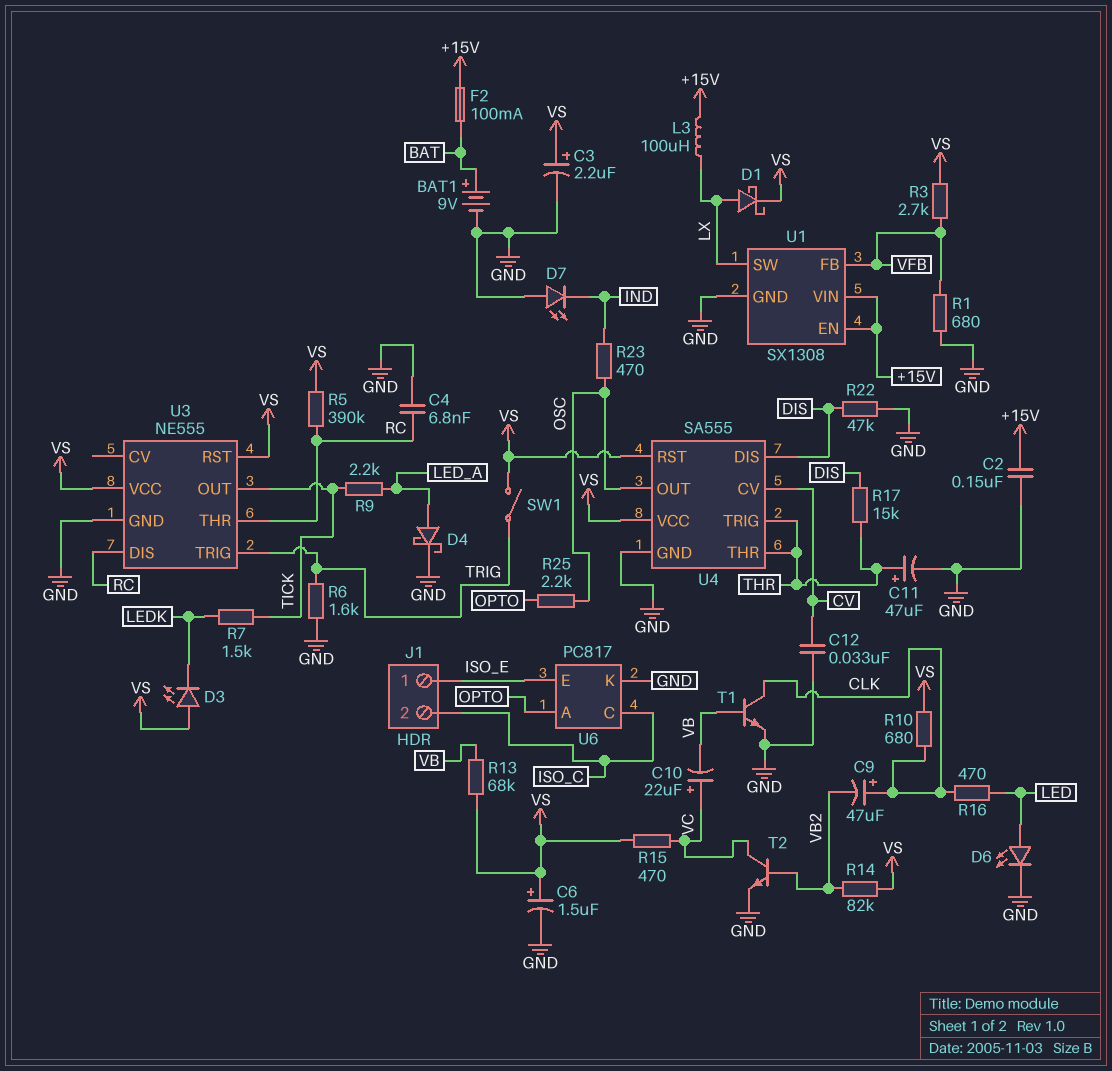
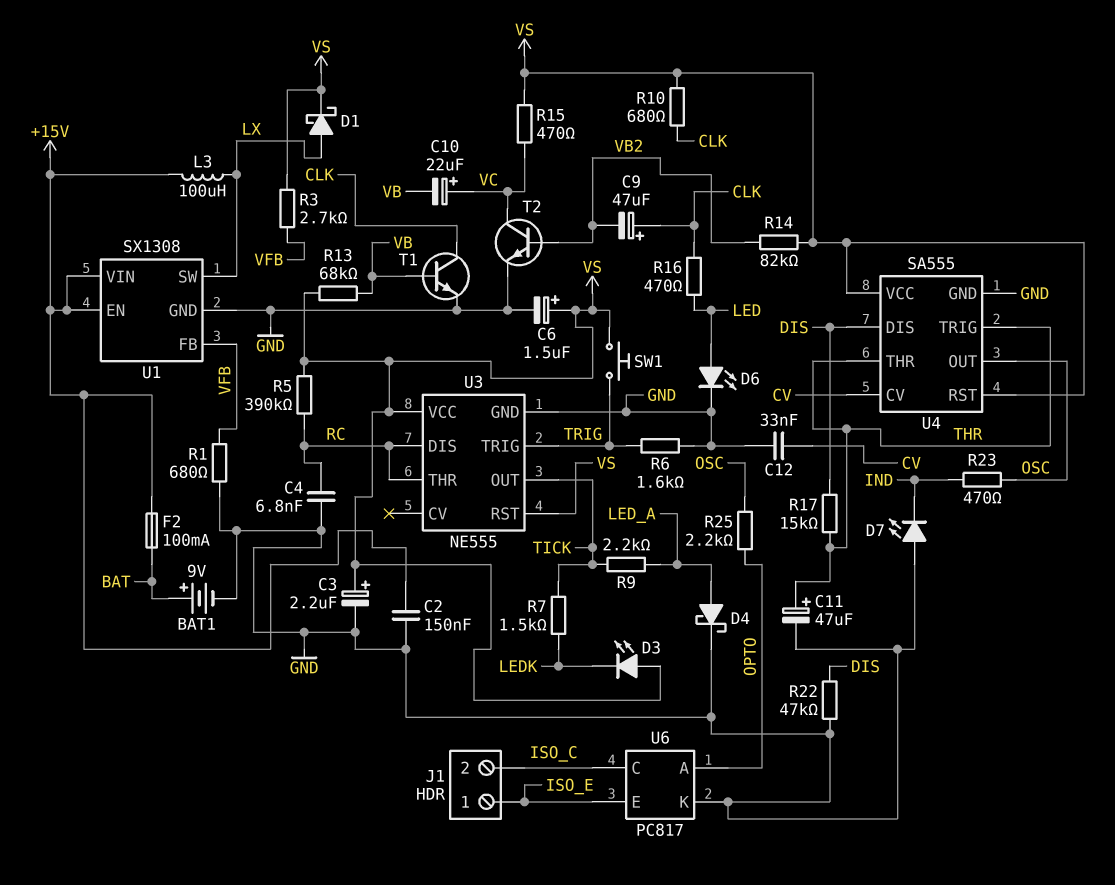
SW1: switch (TRIG, VS) -> button (TRIG, VS)

